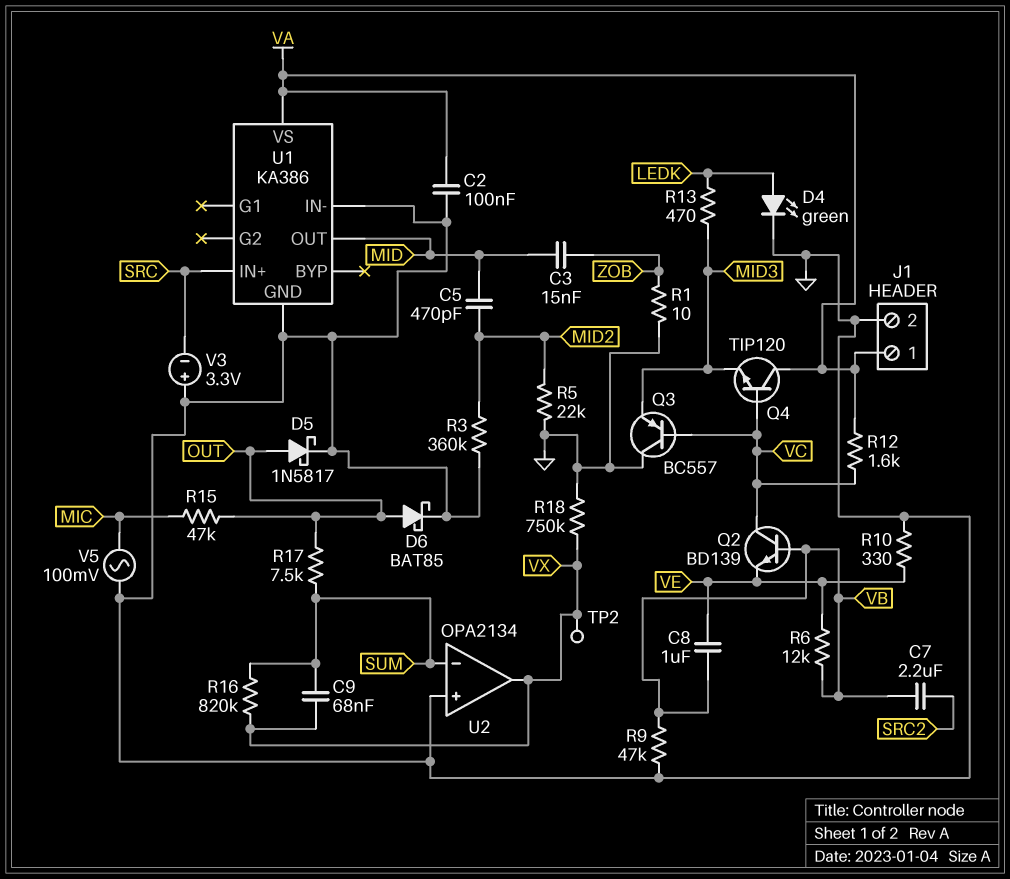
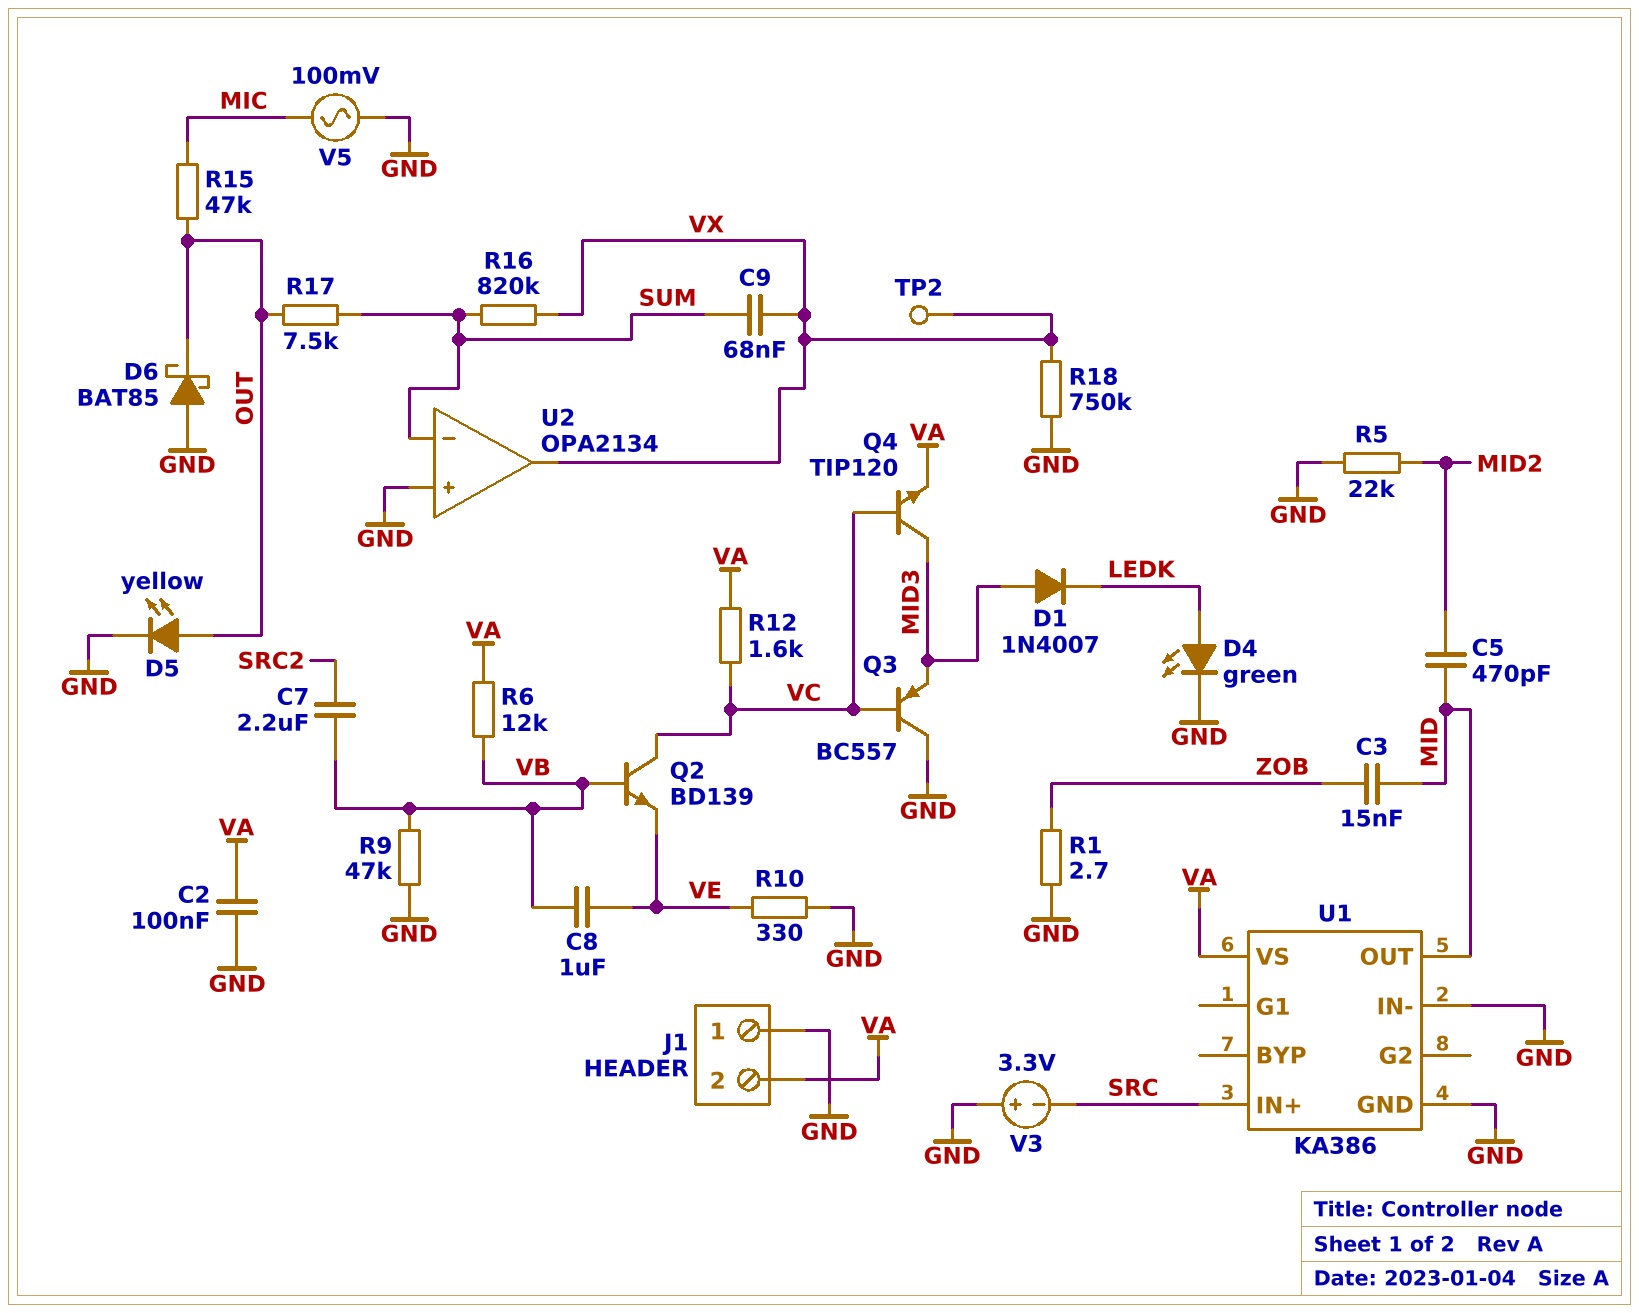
D1: none -> diode 1N4007 (A MID3, K LEDK)
D5: schottky 1N5817 (A OUT, K GND) -> LED yellow (A OUT, K GND)
D6: schottky BAT85 (A OUT, K GND) -> schottky BAT85 (A GND, K OUT)
J1 pin 1: VA -> GND
J1 pin 2: GND -> VA
Q4: NPN TIP120 (B VC, C VA, E MID3) -> NPN TIP120 (B VC, C MID3, E VA)
R1: 10 (GND, ZOB) -> 2.7 (GND, ZOB)
R3: 360k (GND, MID2) -> none
R6: 12k (VB, VE) -> 12k (VA, VB)
R13: 470 (LEDK, MID3) -> none

